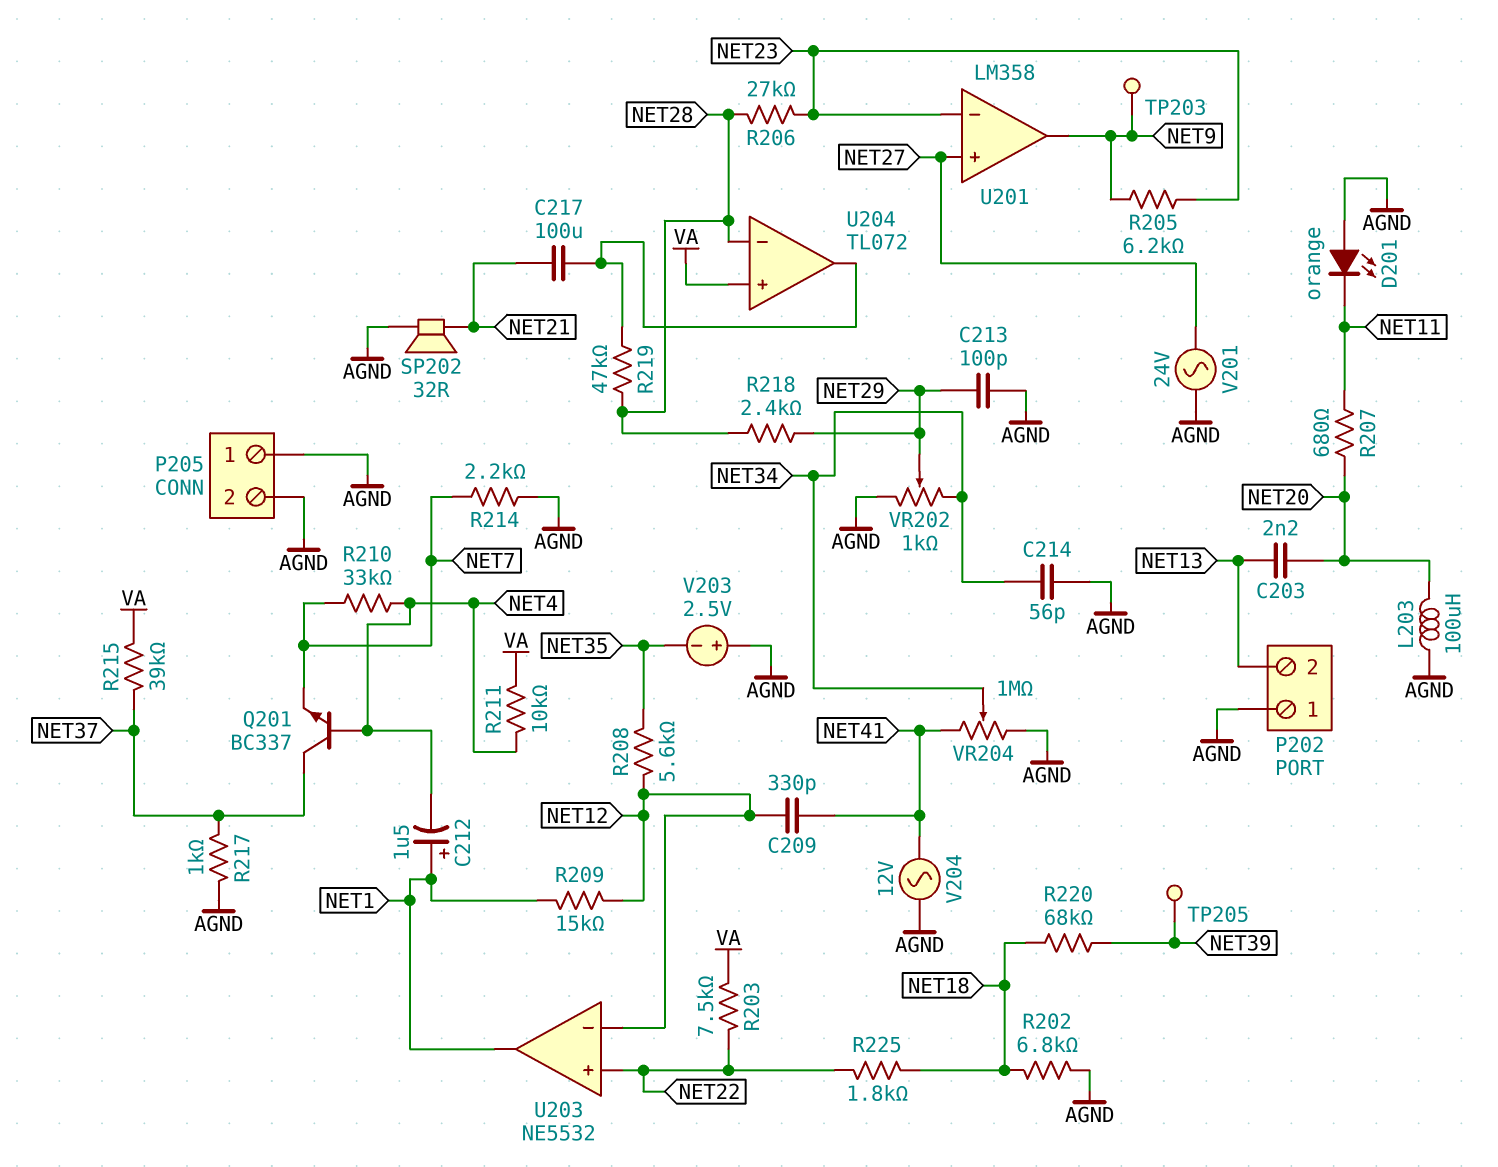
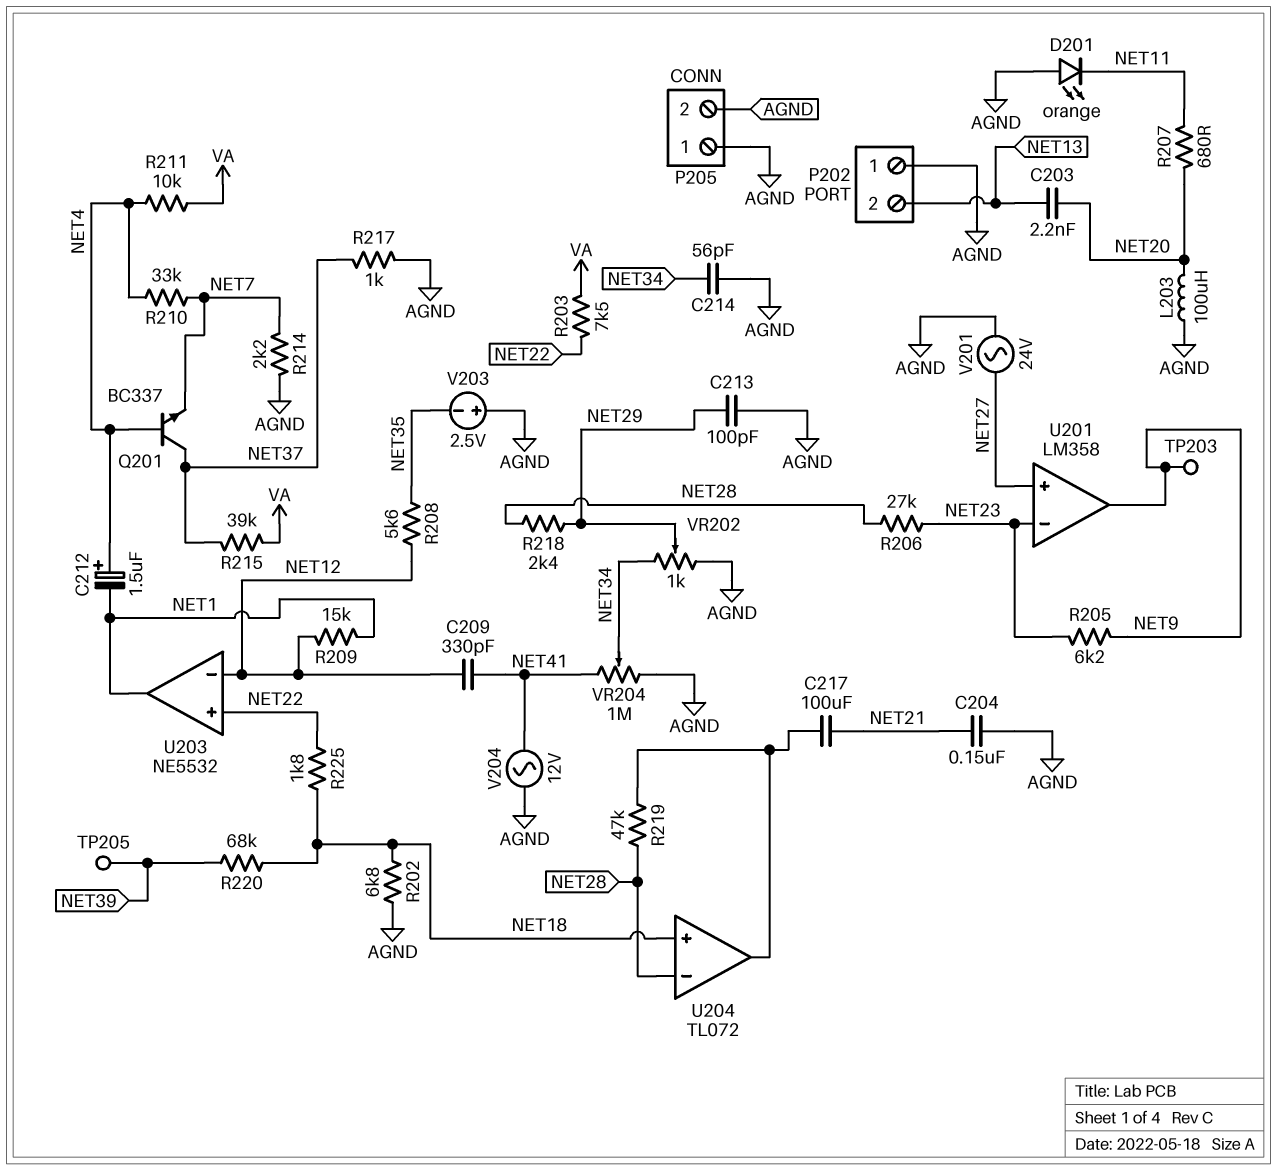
C204: none -> 150nF (AGND, NET21)
C212: 1.5uF (plus NET1, minus NET4) -> 1.5uF (plus NET4, minus NET1)
SP202: speaker 32R (AGND, NET21) -> none
U204 pin in+: VA -> NET18

